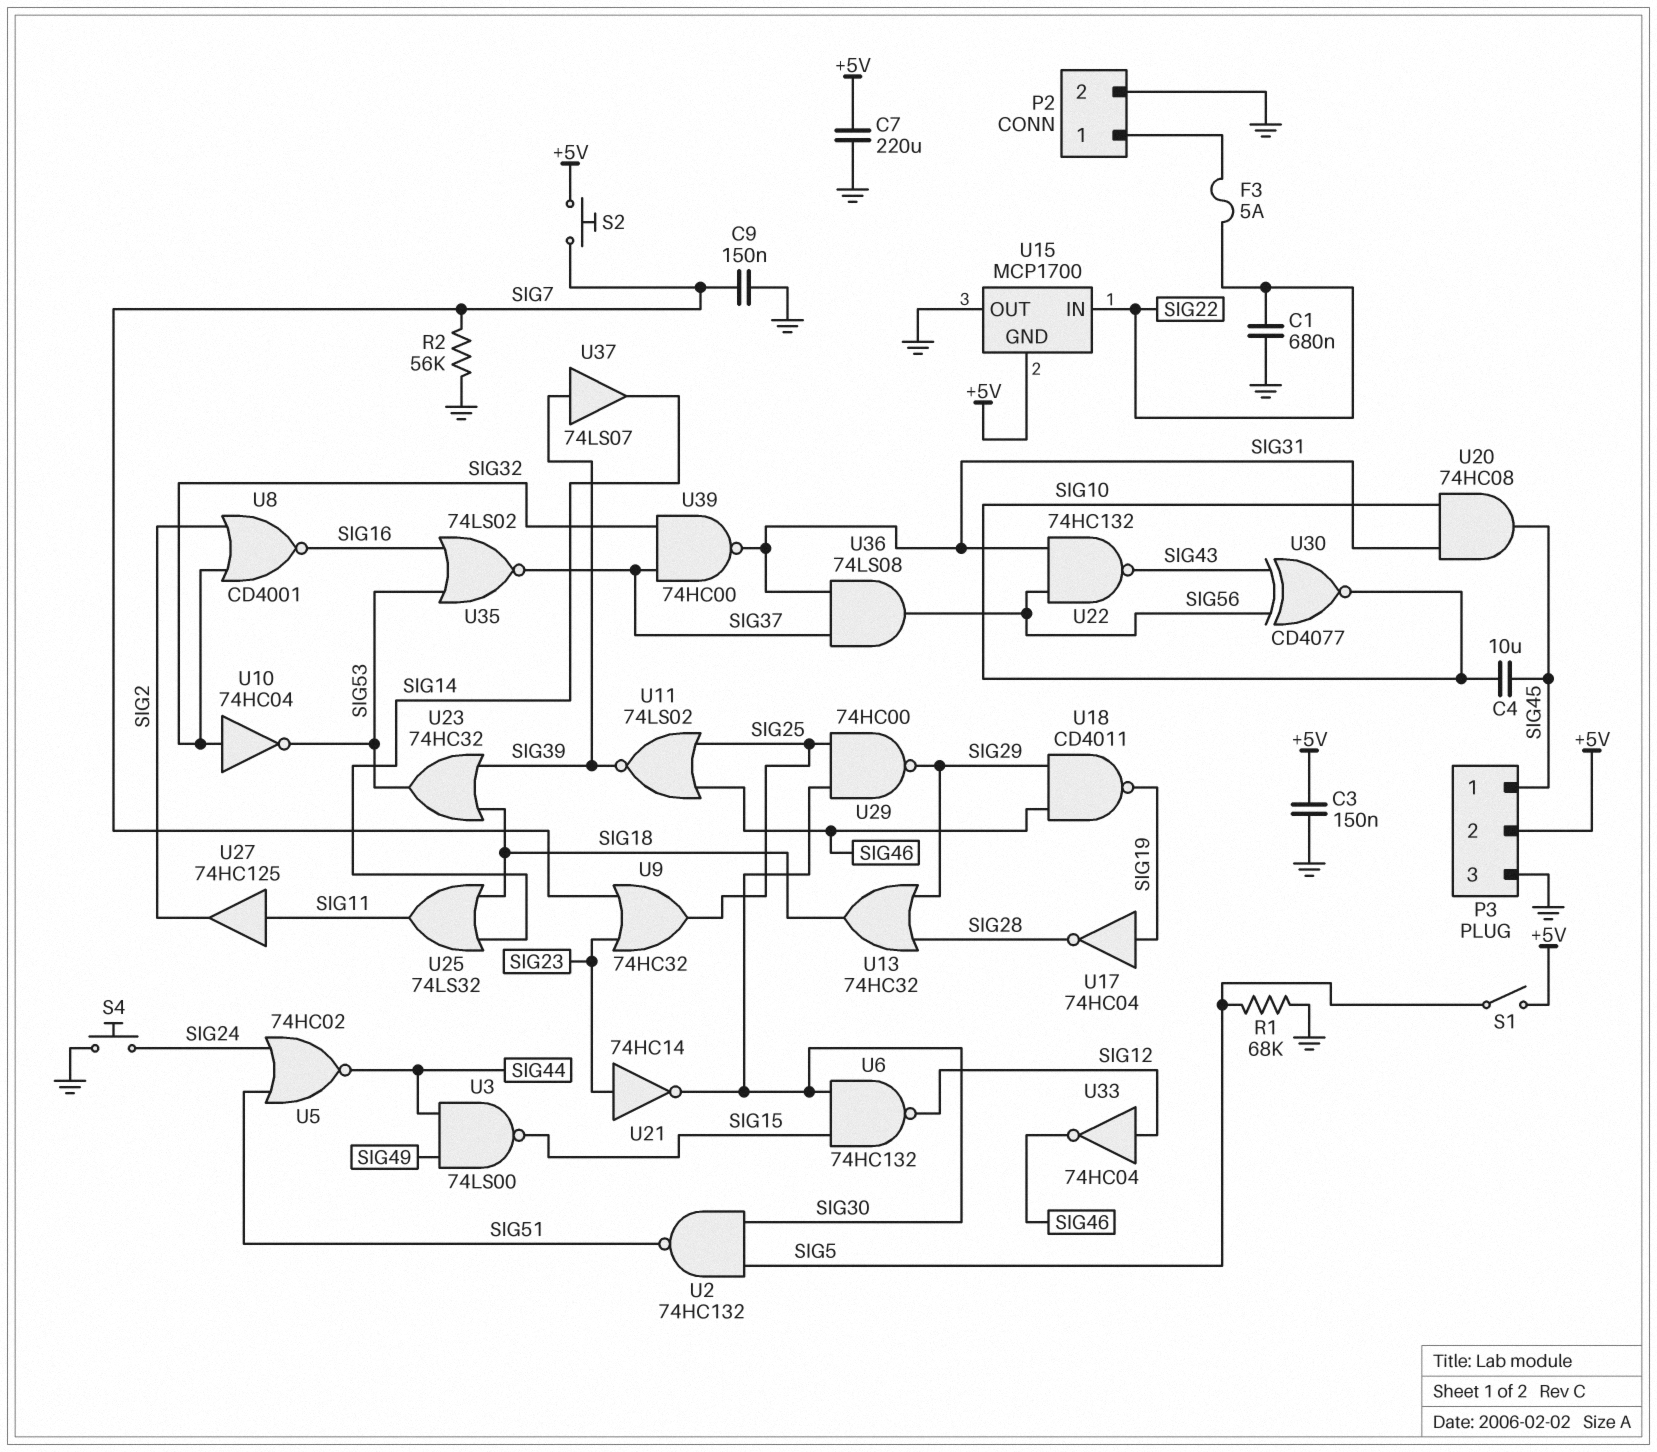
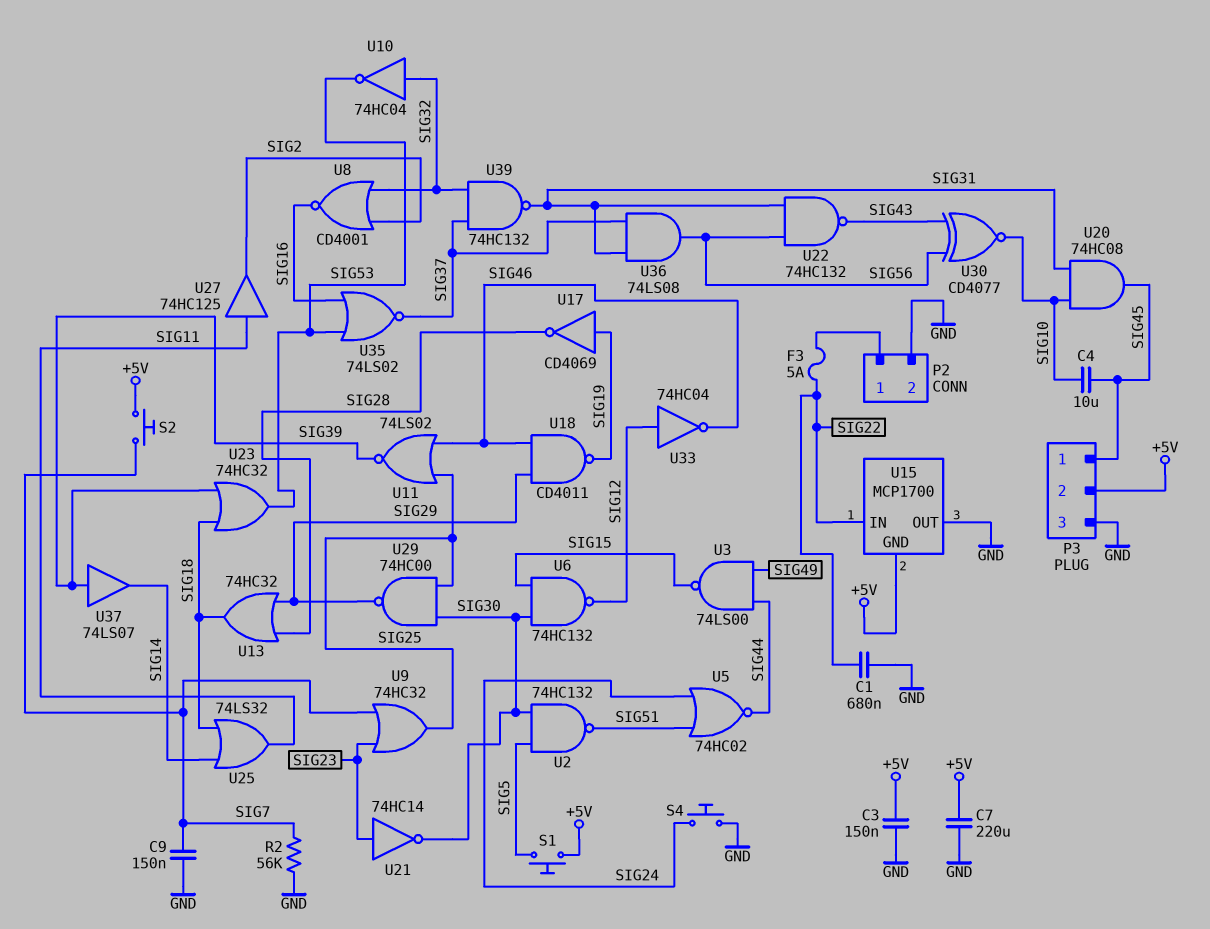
R1: 68k (GND, SIG5) -> none
S1: switch (+5V, SIG5) -> button (+5V, SIG5)
U17: NOT 74HC04 (in SIG19, out SIG28) -> NOT CD4069 (in SIG19, out SIG28)
U39: NAND 74HC00 (in SIG32, in SIG37, out SIG31) -> NAND 74HC132 (in SIG32, in SIG37, out SIG31)

